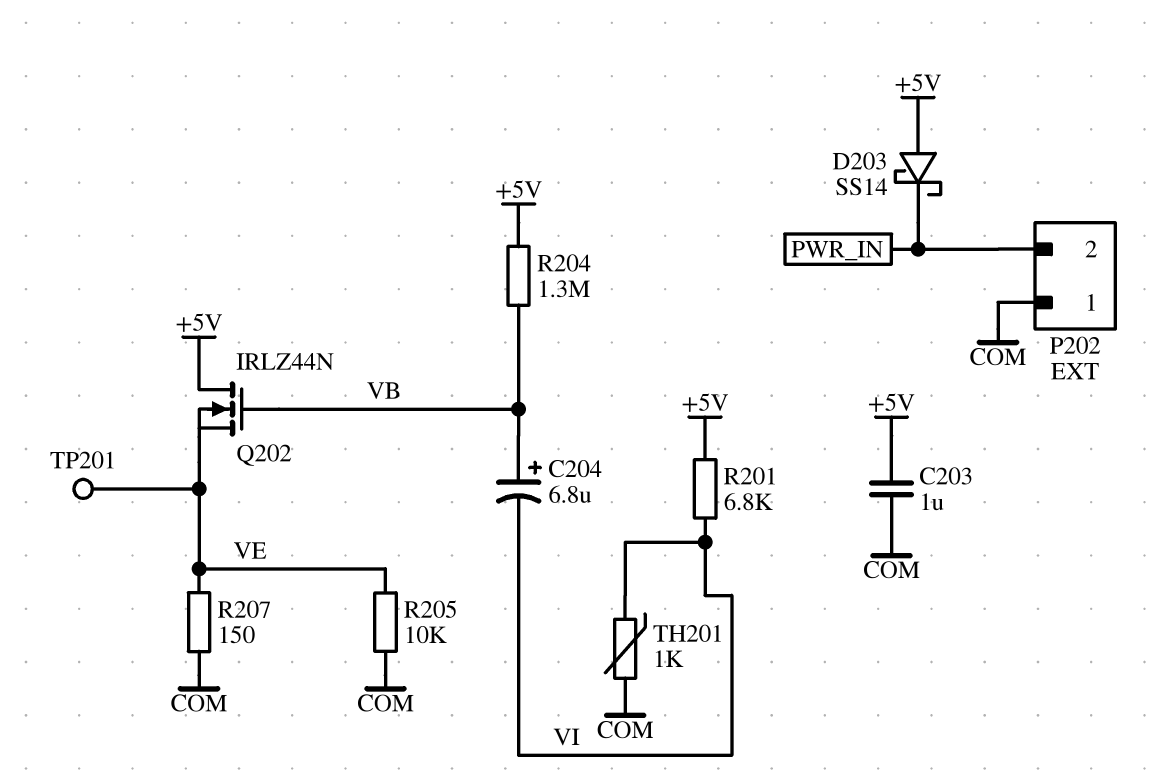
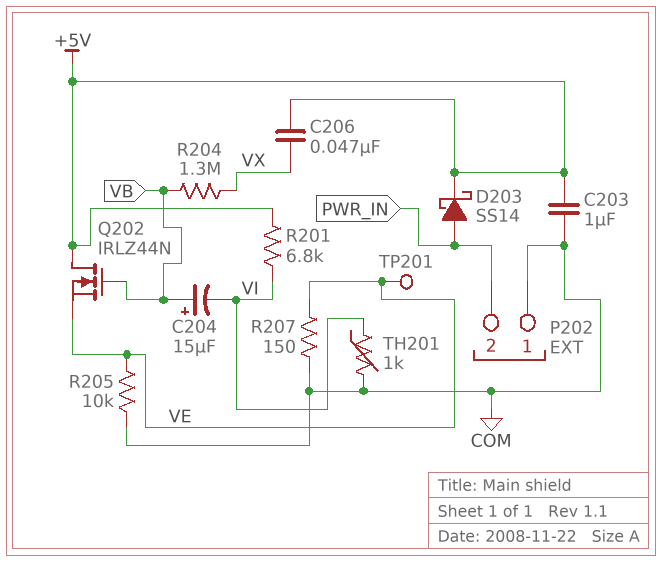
C204: 6.8uF (plus VB, minus VI) -> 15uF (plus VB, minus VI)
C206: none -> 47nF (+5V, VX)
D203: schottky SS14 (A +5V, K PWR_IN) -> schottky SS14 (A PWR_IN, K +5V)
R204: 1.3M (+5V, VB) -> 1.3M (VB, VX)

